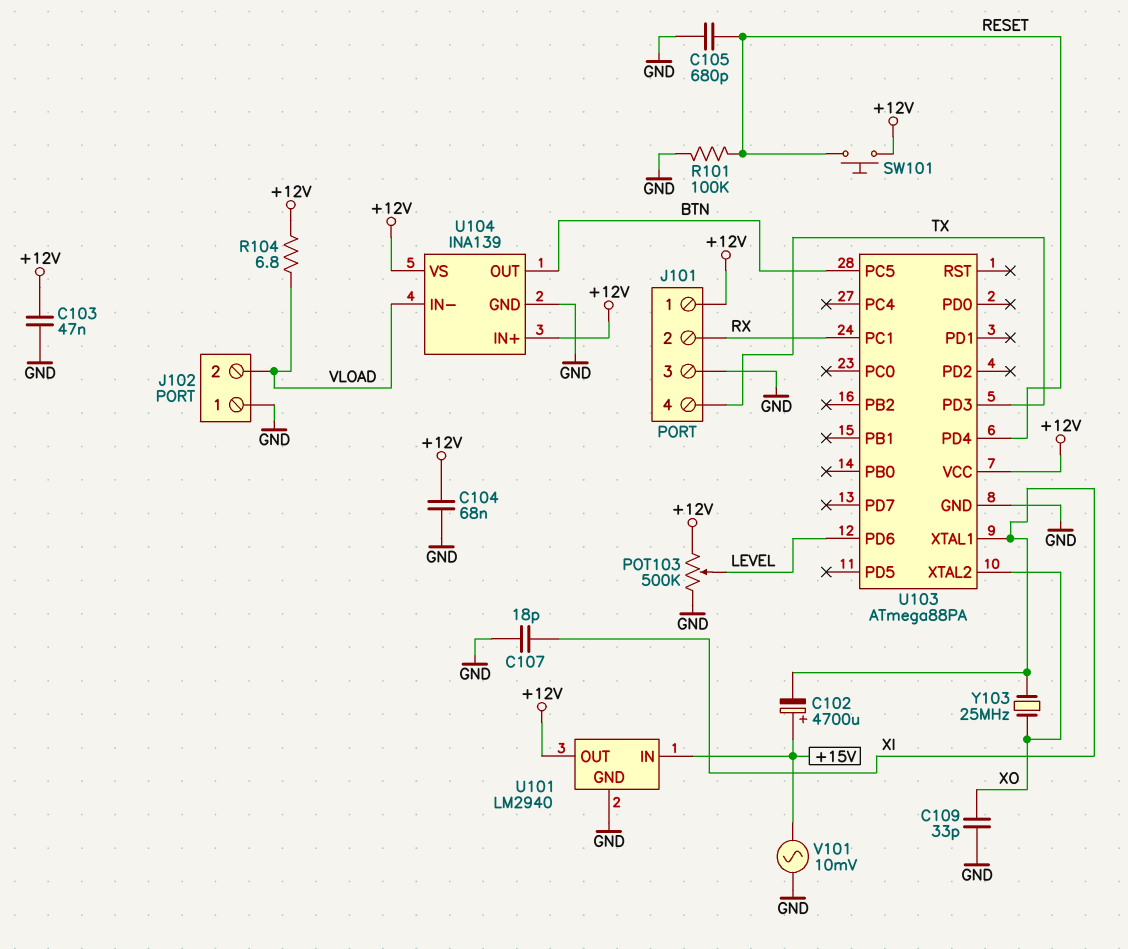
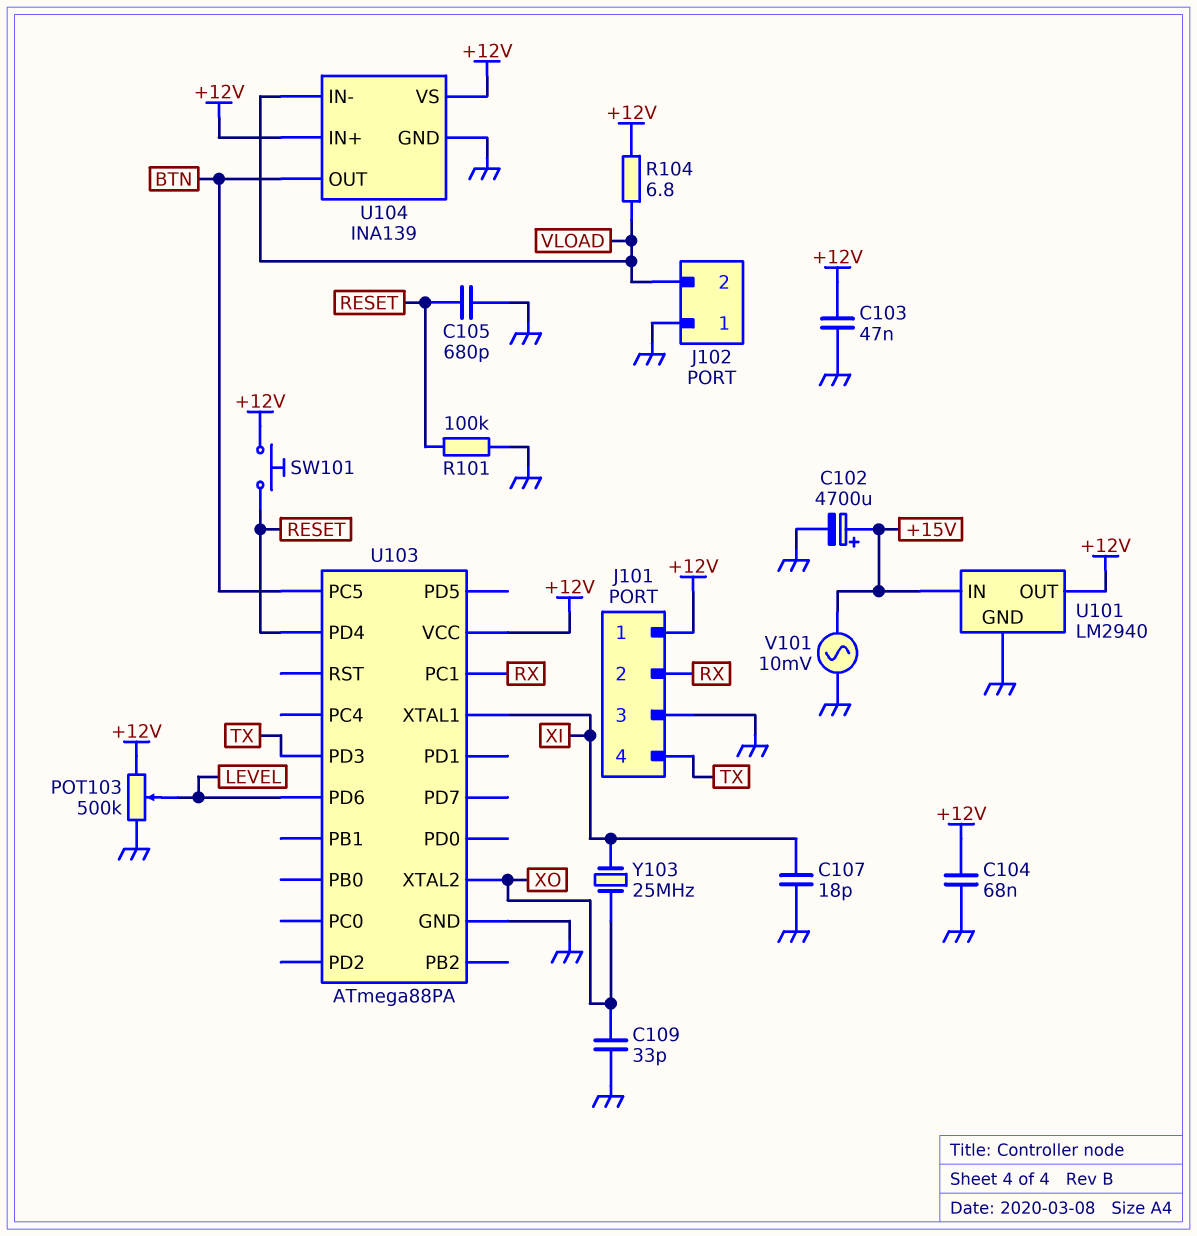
C102: 4700uF (plus +15V, minus XI) -> 4700uF (plus +15V, minus GND)

